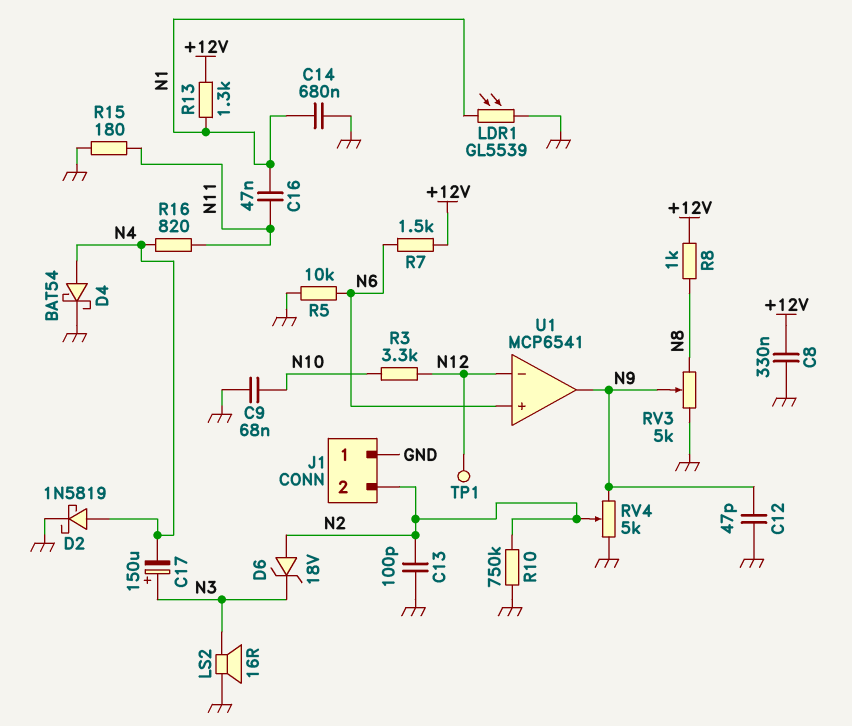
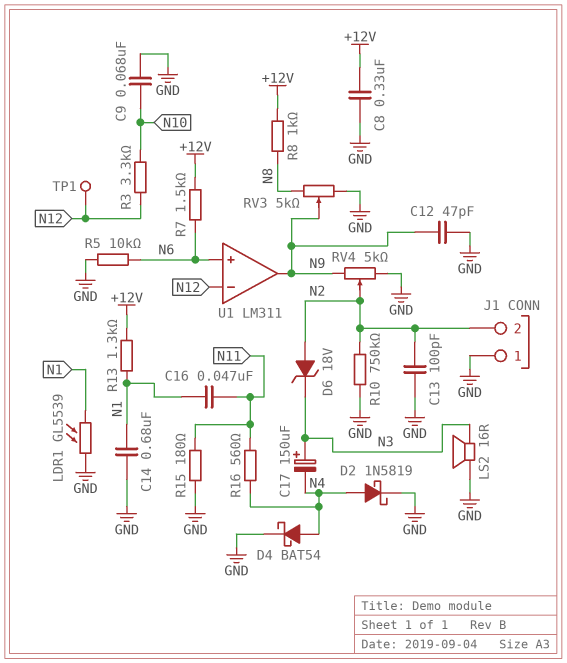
R16: 820 (N4, N11) -> 560 (N4, N11)
U1: MCP6541 -> LM311

